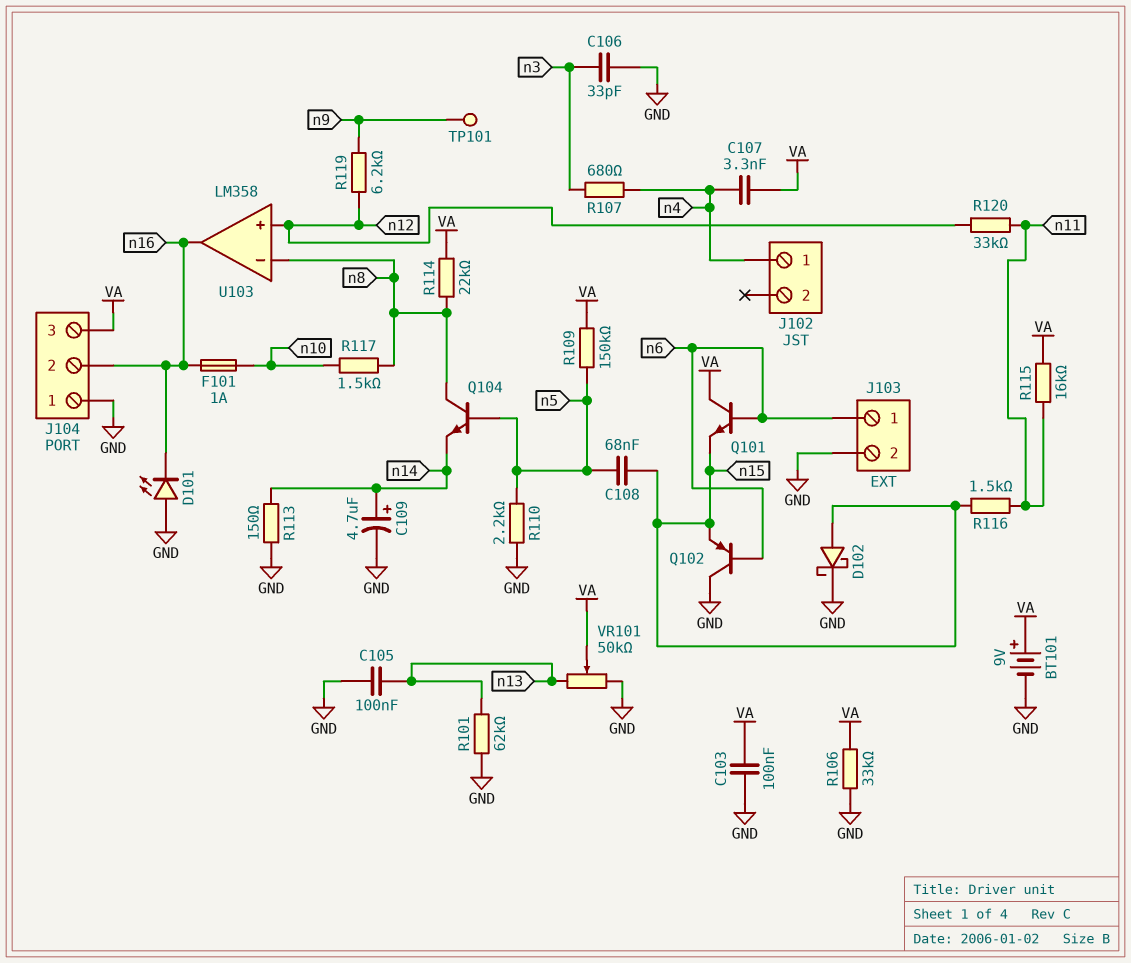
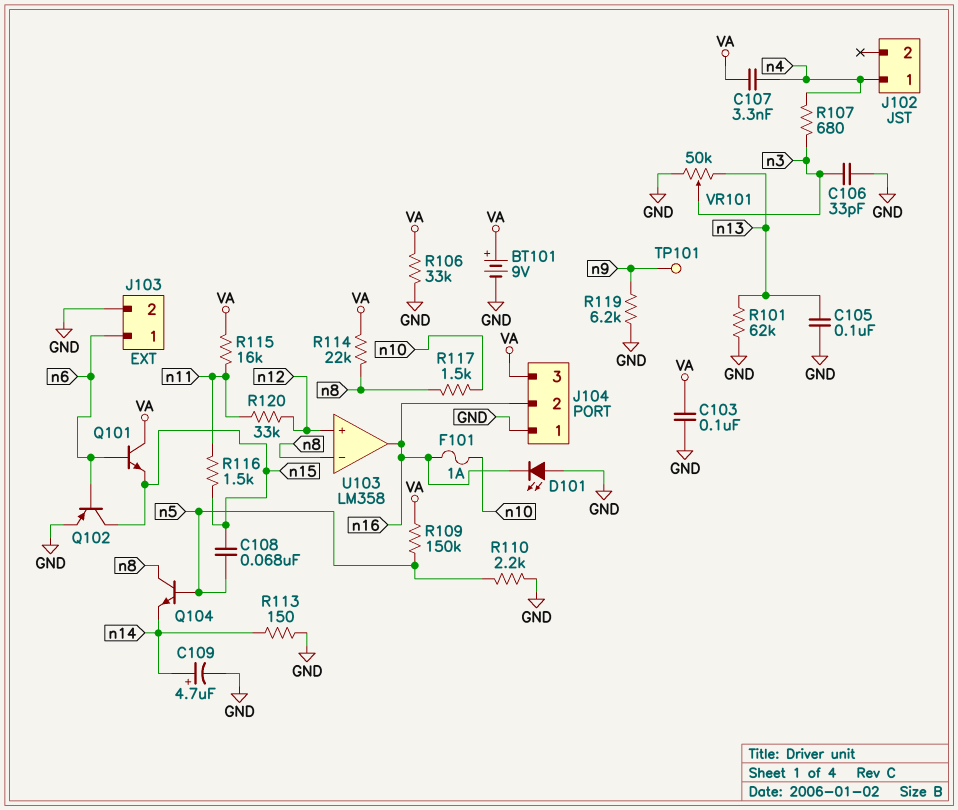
D102: schottky (A n15, K GND) -> none
Q102: PNP (B n6, C GND, E n15) -> PNP (B n6, C n15, E GND)
R119: 6.2k (n9, n12) -> 6.2k (GND, n9)
VR101: 50k (GND, n13, wiper VA) -> 50k (GND, n13, wiper n3)

